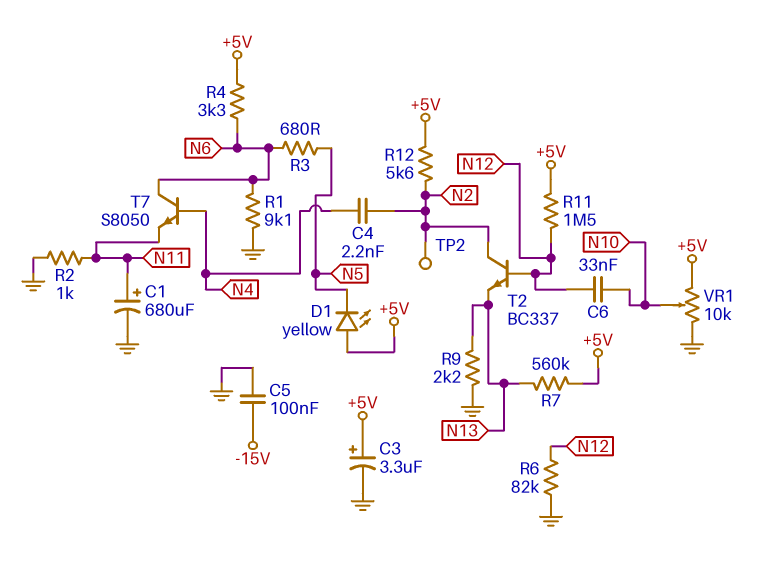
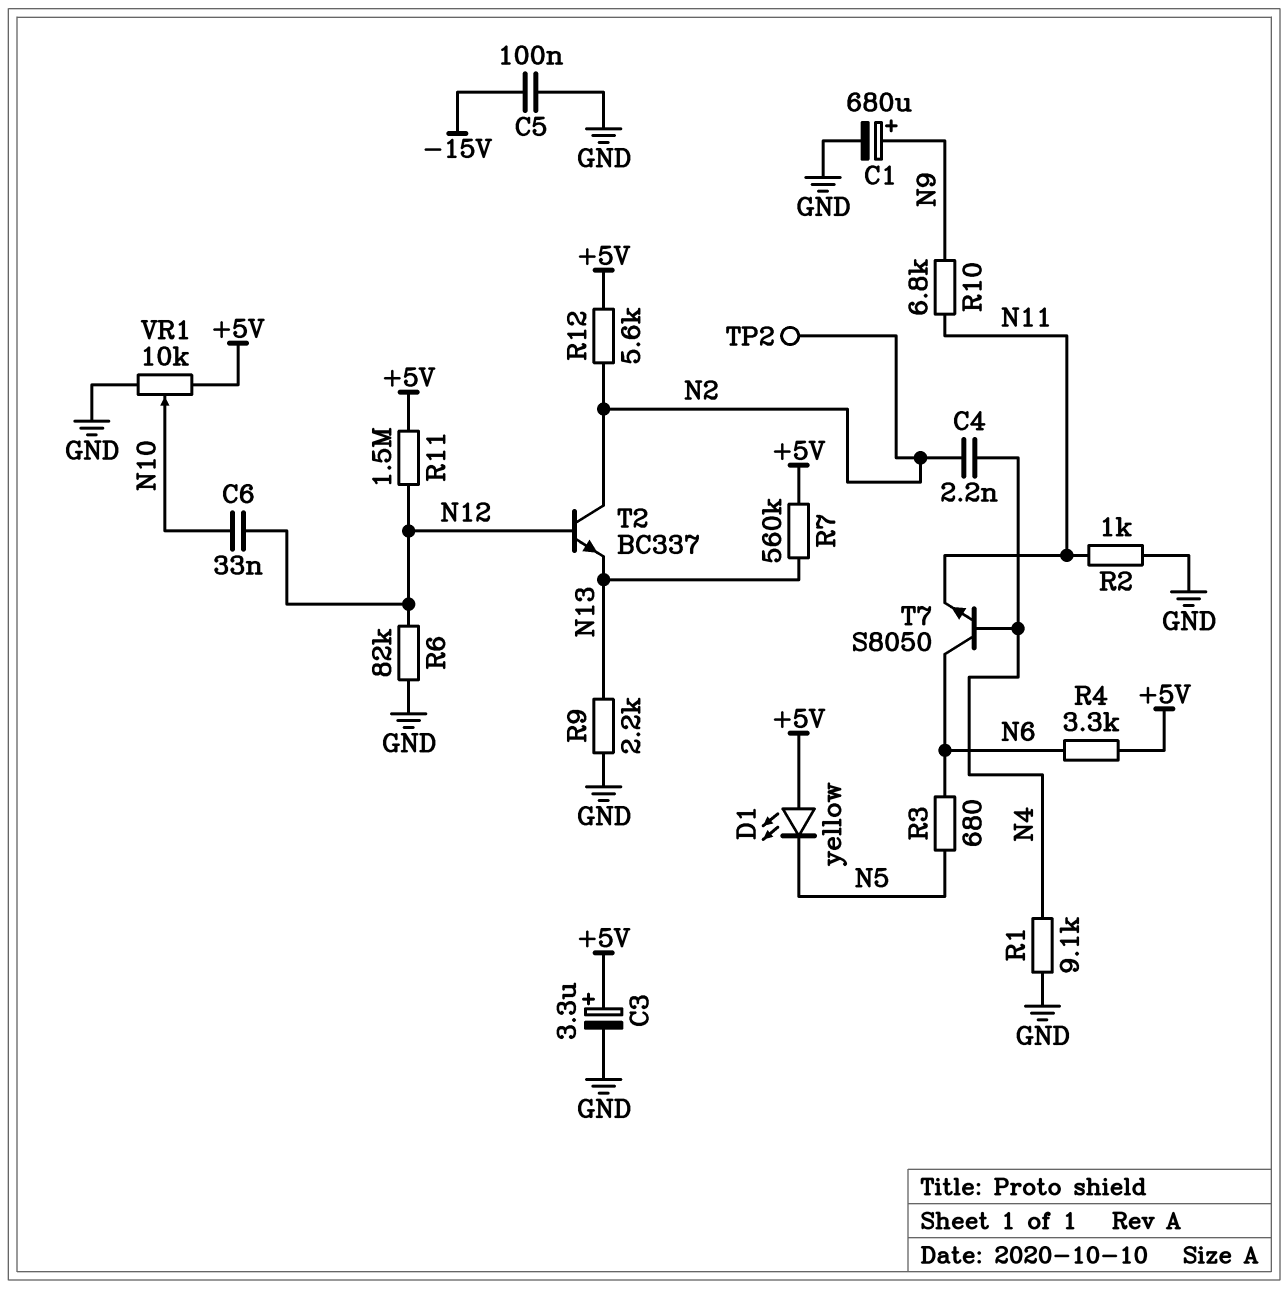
C1: 680uF (plus N11, minus GND) -> 680uF (plus N9, minus GND)
R1: 9.1k (GND, N6) -> 9.1k (GND, N4)
R10: none -> 6.8k (N9, N11)

